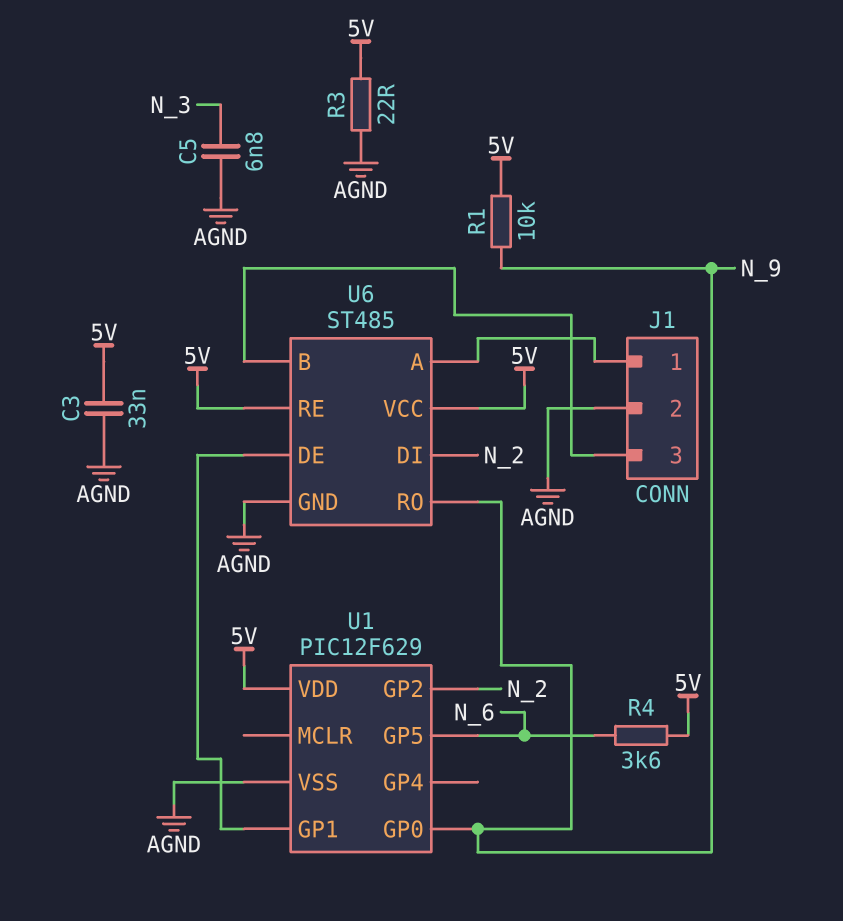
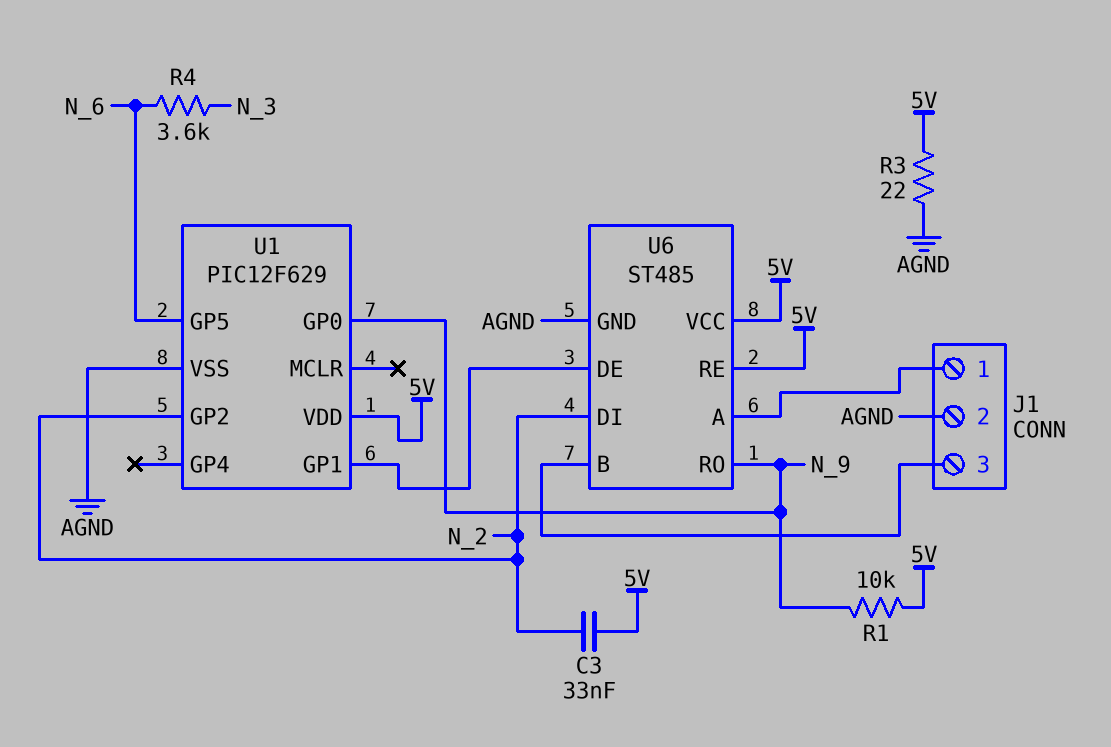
C3: 33nF (5V, AGND) -> 33nF (5V, N_2)
C5: 6.8nF (AGND, N_3) -> none
R4: 3.6k (5V, N_6) -> 3.6k (N_3, N_6)

